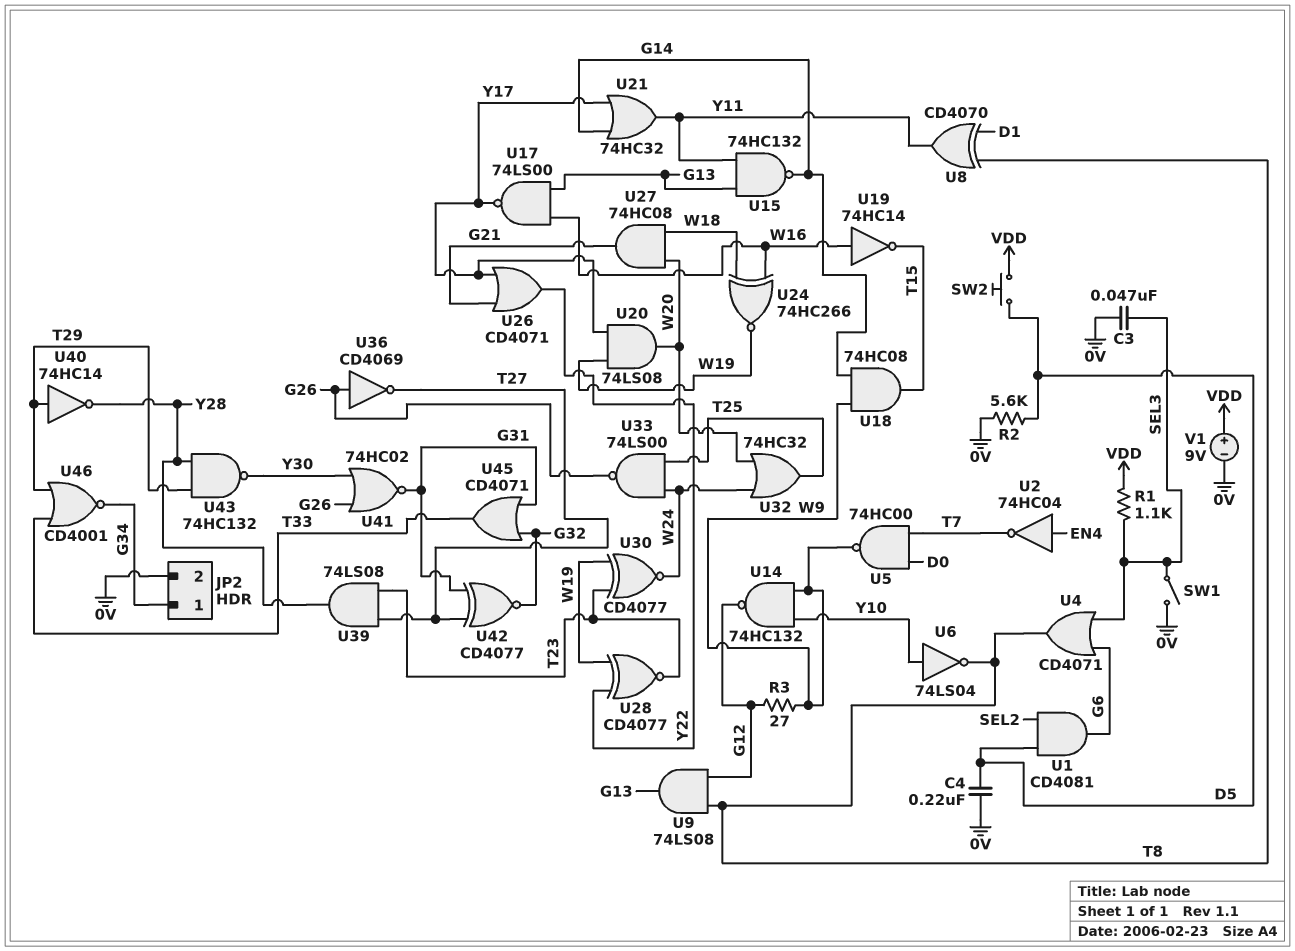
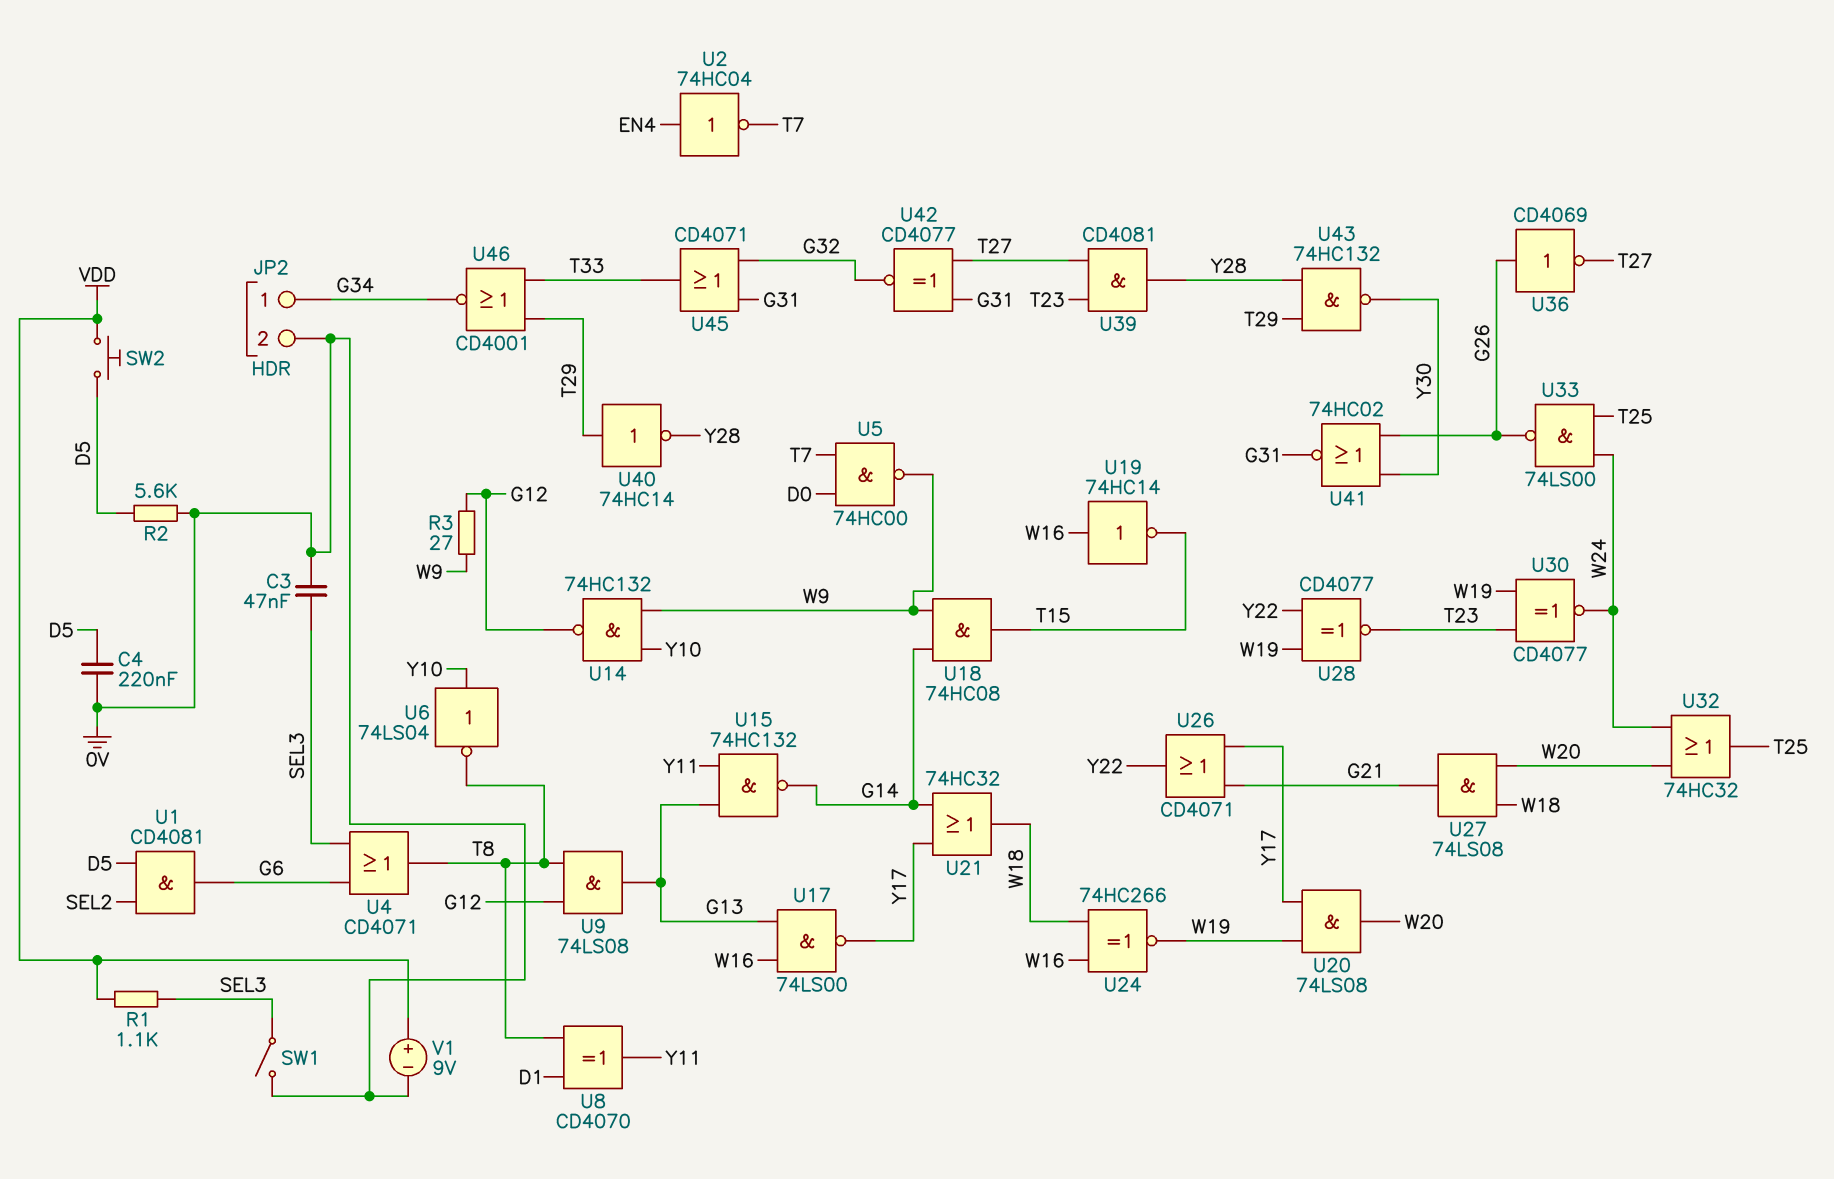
U21: OR 74HC32 (in G14, in Y17, out Y11) -> OR 74HC32 (in G14, in Y17, out W18)
U27: AND 74HC08 (in W18, in W20, out G21) -> AND 74LS08 (in W18, in W20, out G21)
U39: AND 74LS08 (in T23, in T27, out Y28) -> AND CD4081 (in T23, in T27, out Y28)

